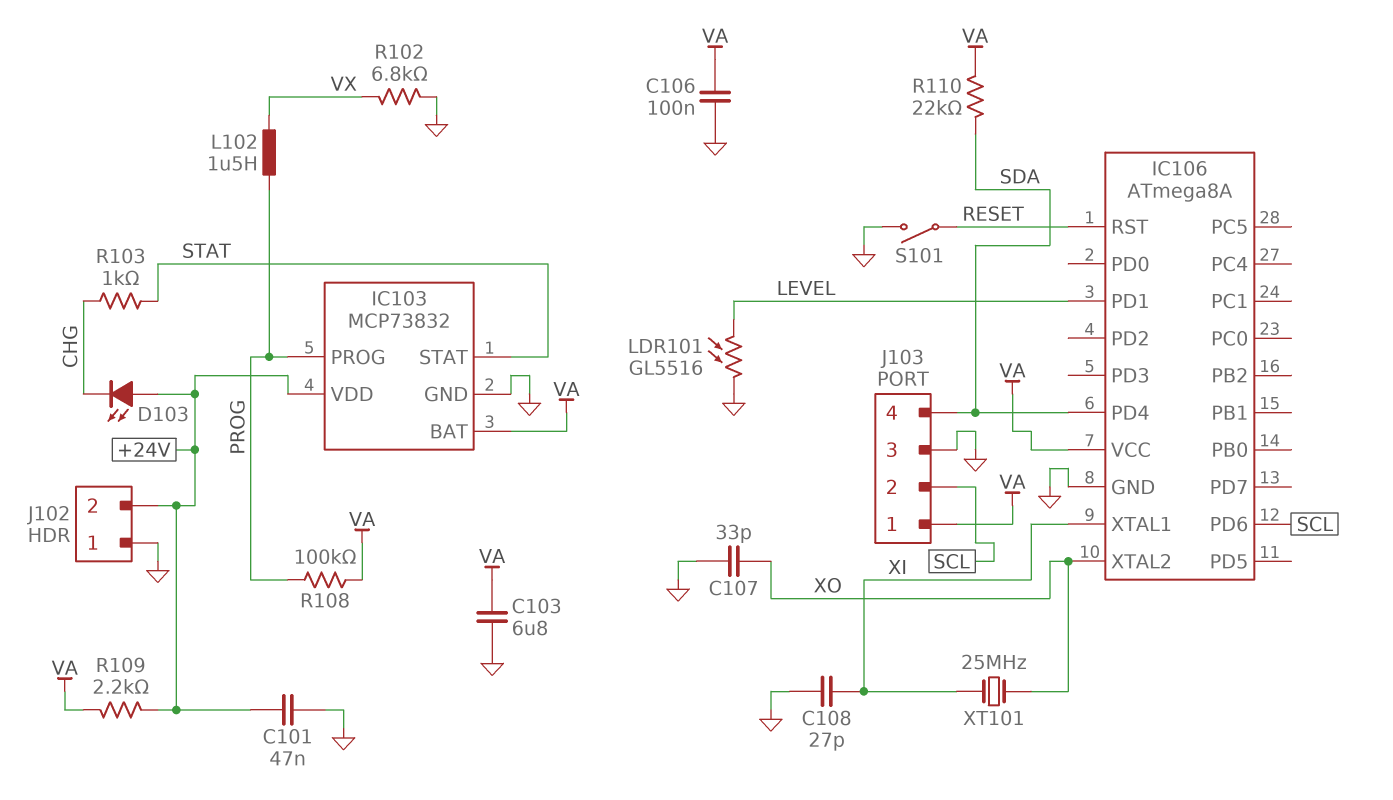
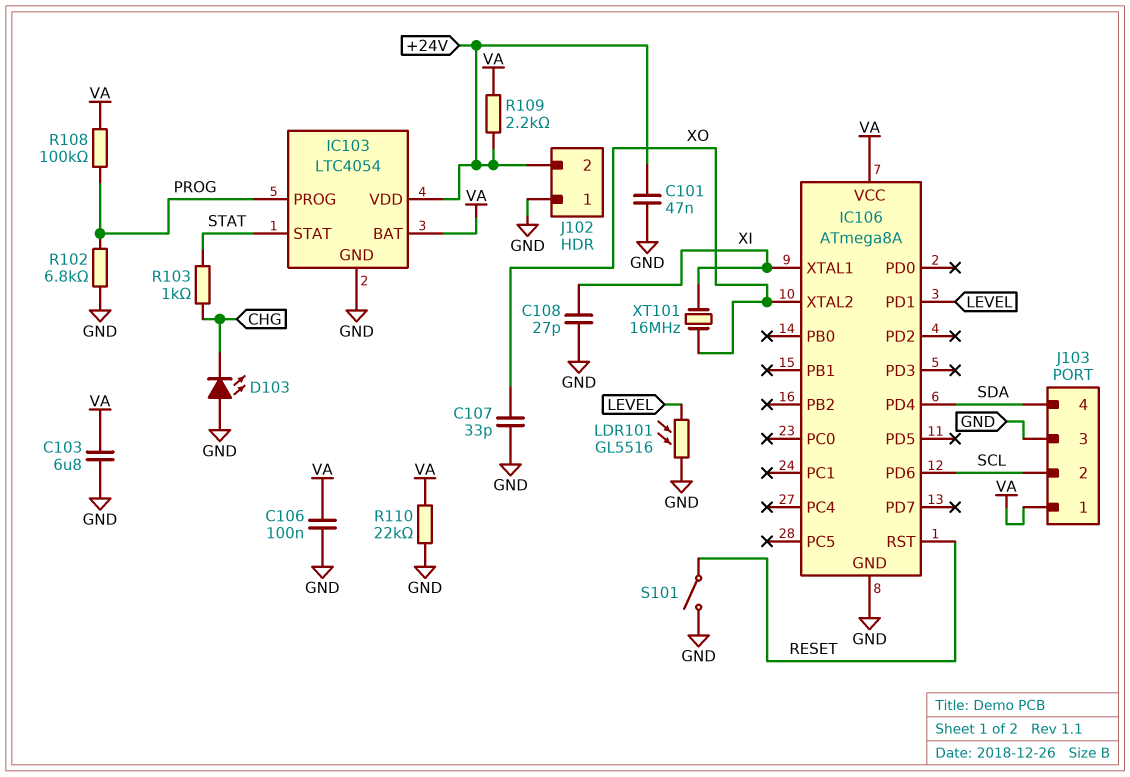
D103: LED (A +24V, K CHG) -> LED (A GND, K CHG)
IC103: MCP73832 -> LTC4054
L102: 1.5uH (PROG, VX) -> none
R102: 6.8k (GND, VX) -> 6.8k (GND, PROG)
R110: 22k (SDA, VA) -> 22k (GND, VA)
XT101: 25MHz (XI, XO) -> 16MHz (XI, XO)

